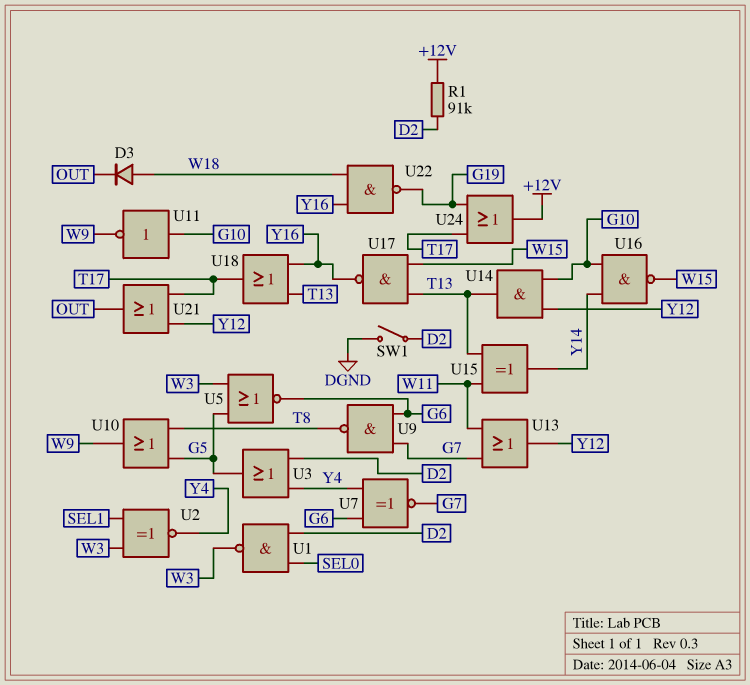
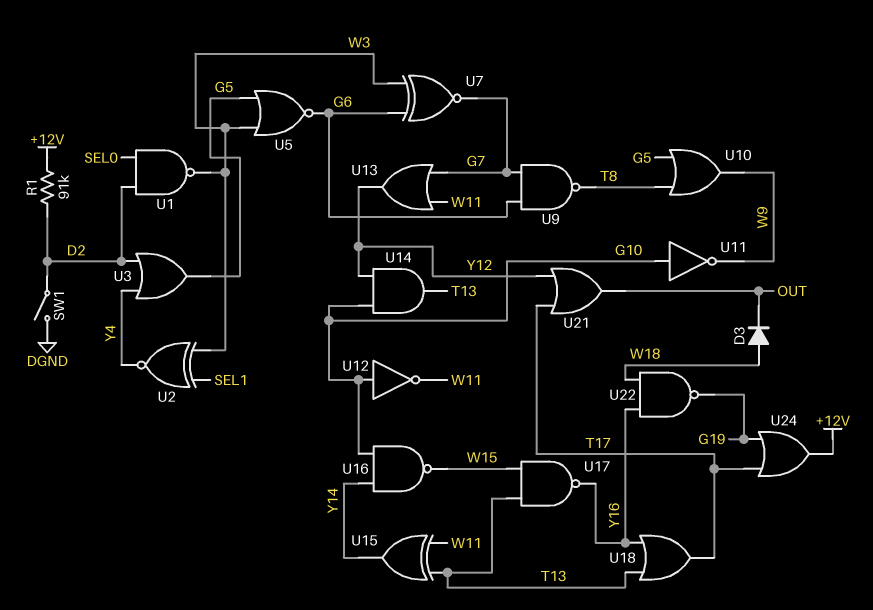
U7: XNOR (in G6, in Y4, out G7) -> XNOR (in G6, in W3, out G7)
U12: none -> NOT (in G10, out W11)

